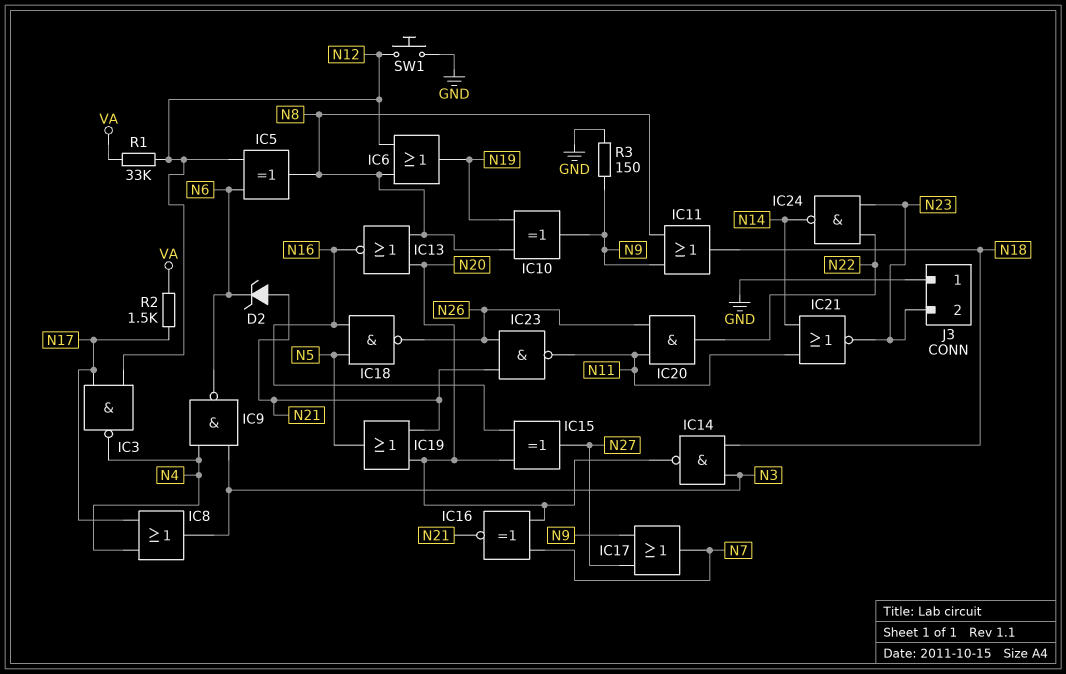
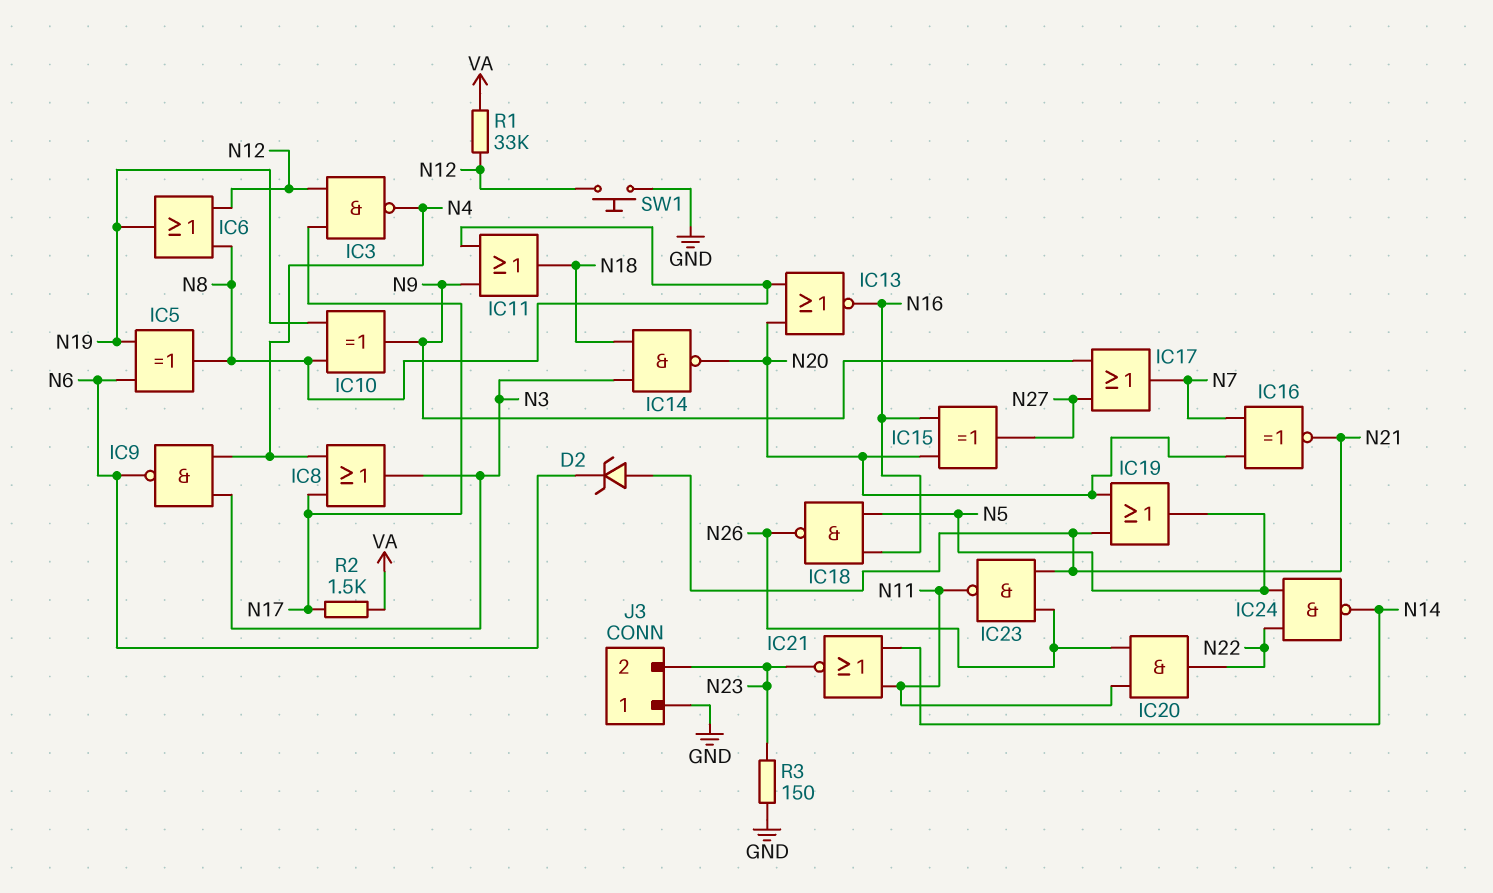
IC5: XOR (in N6, in N12, out N8) -> XOR (in N6, in N19, out N8)
IC24: NAND (in N22, in N23, out N14) -> NAND (in N5, in N22, out N14)
R3: 150 (GND, N9) -> 150 (GND, N23)

